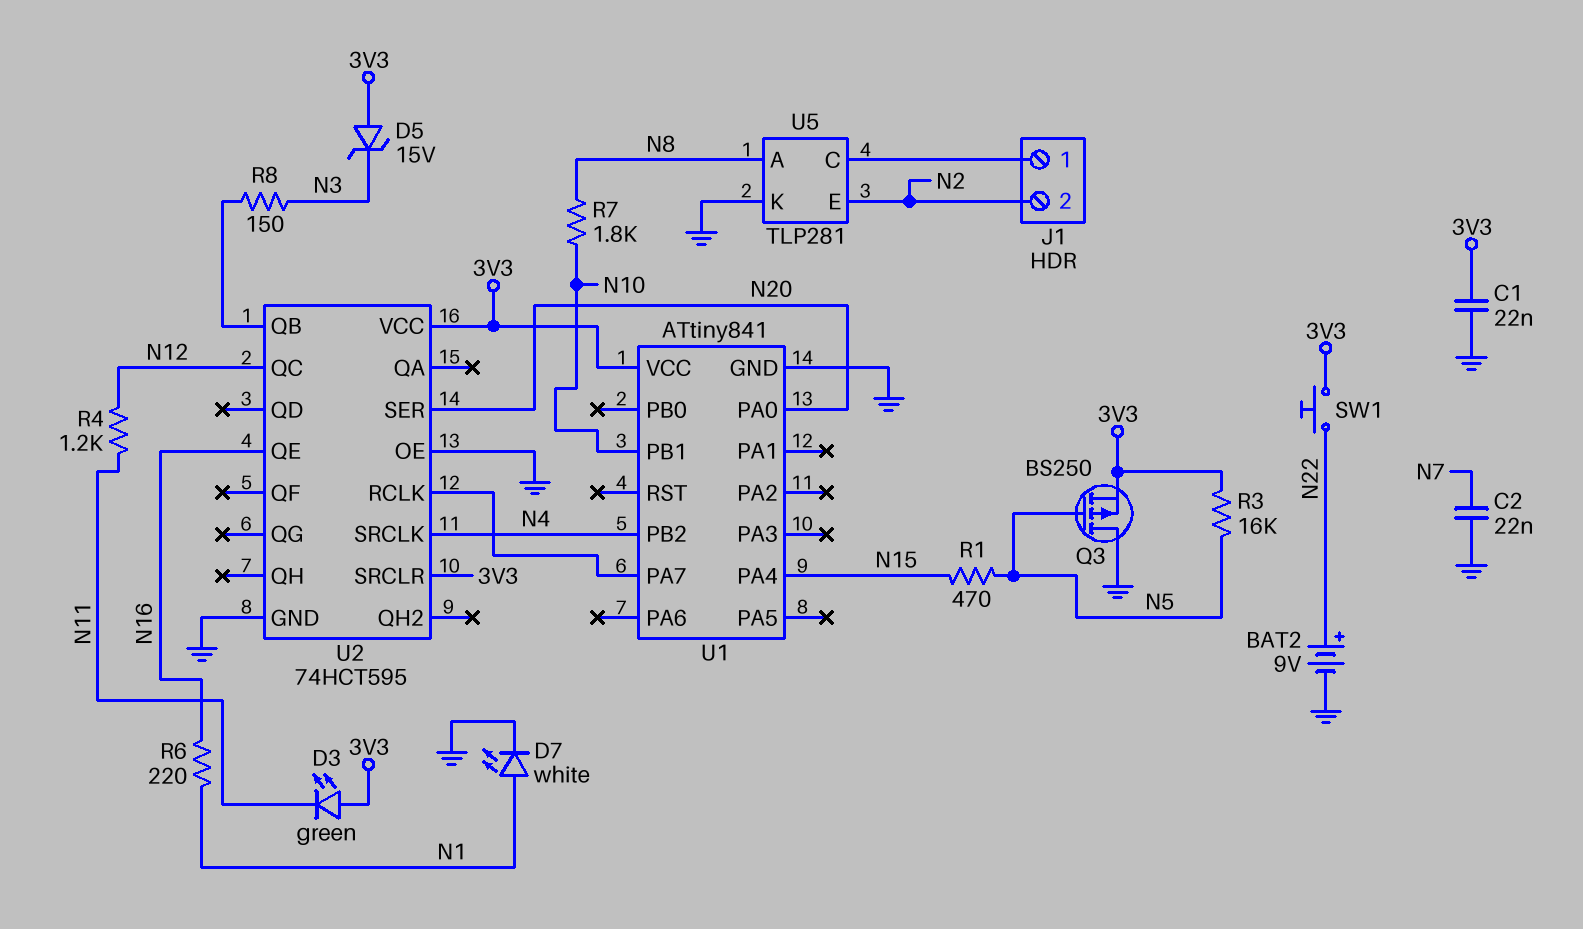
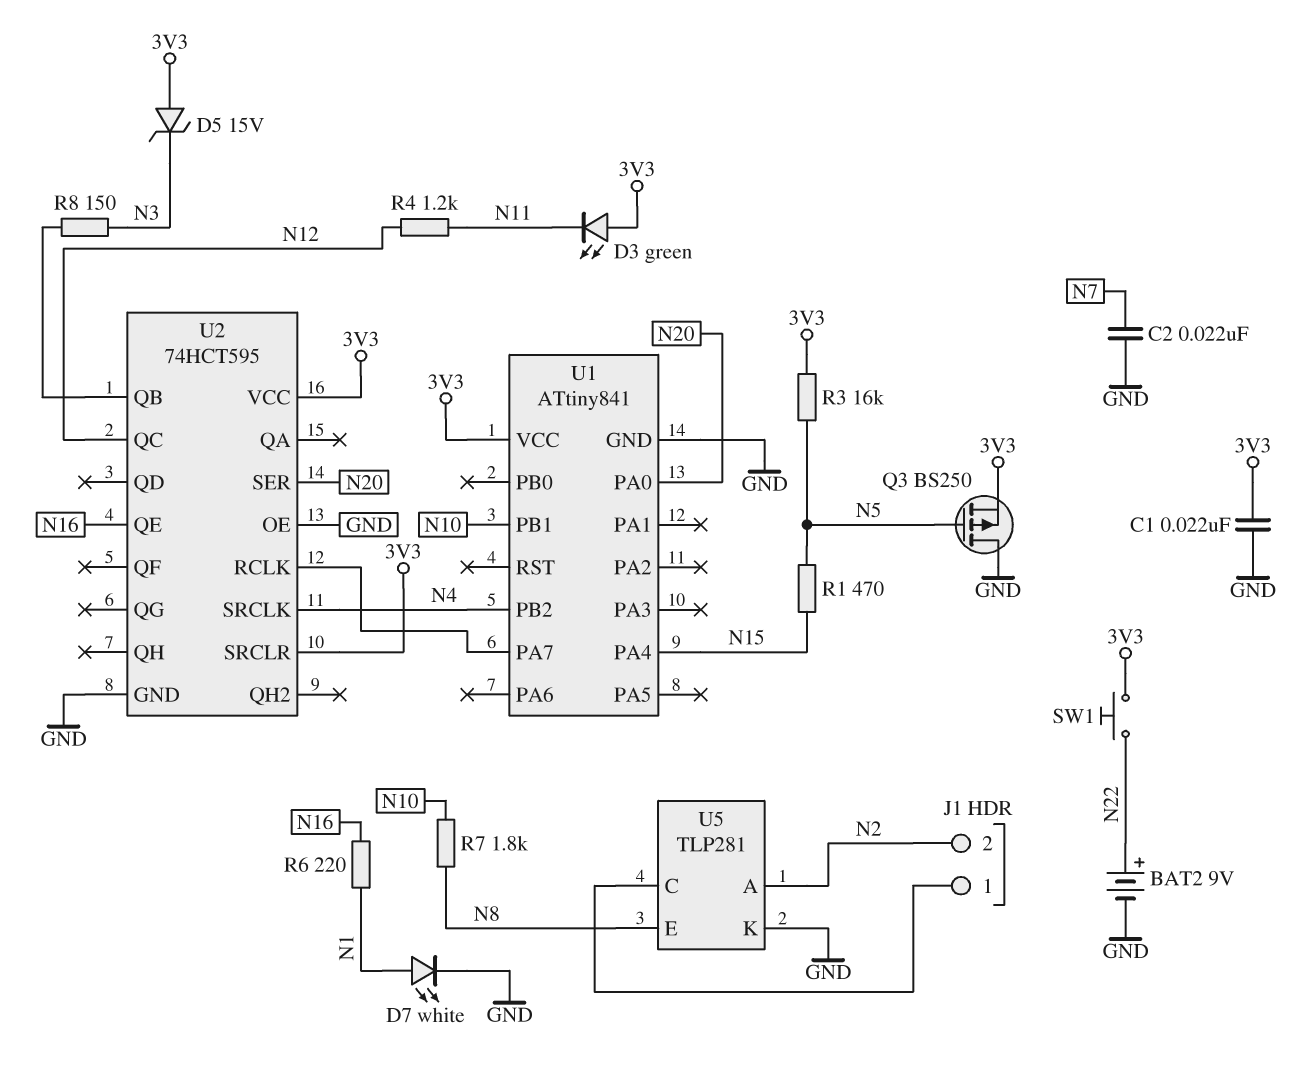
U5 pin A: N8 -> N2
U5 pin E: N2 -> N8

